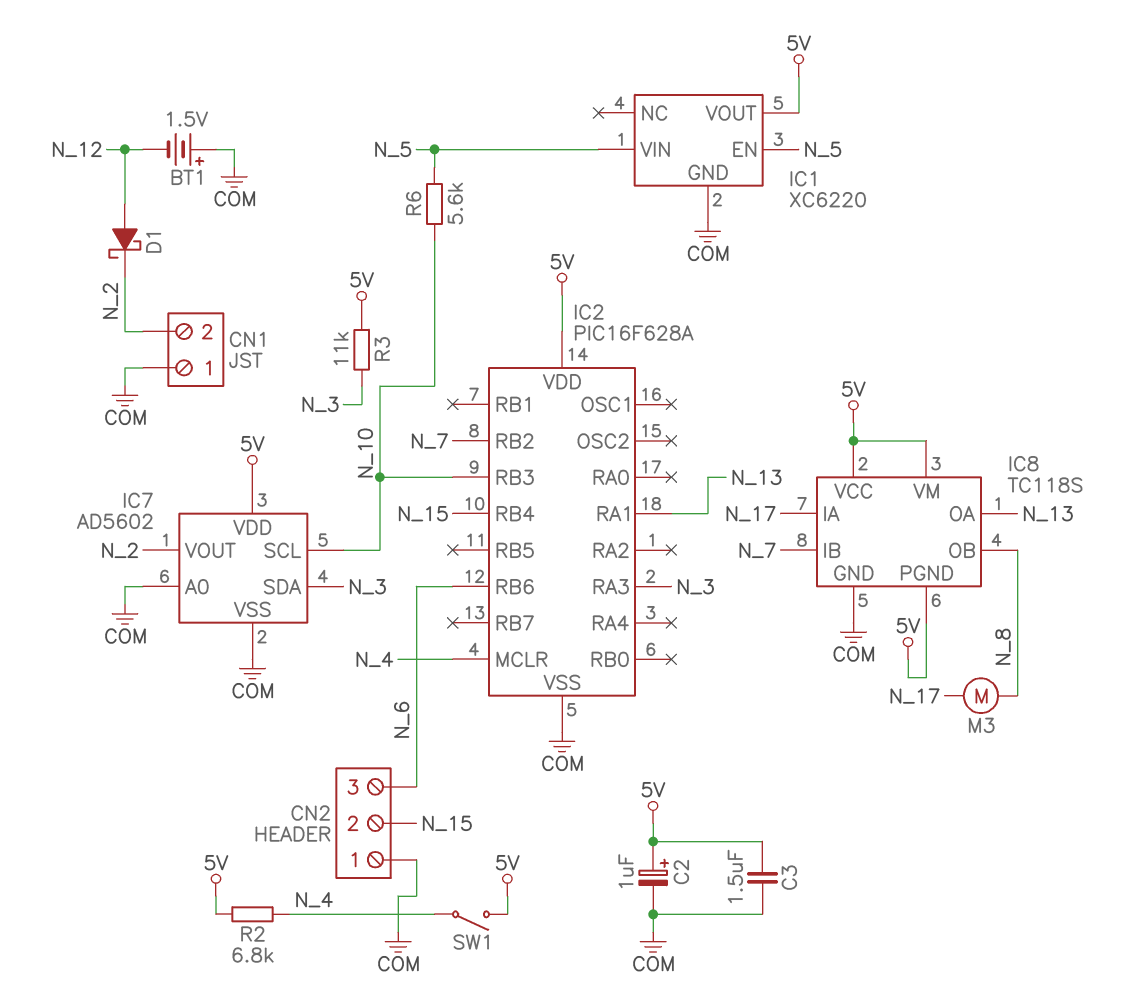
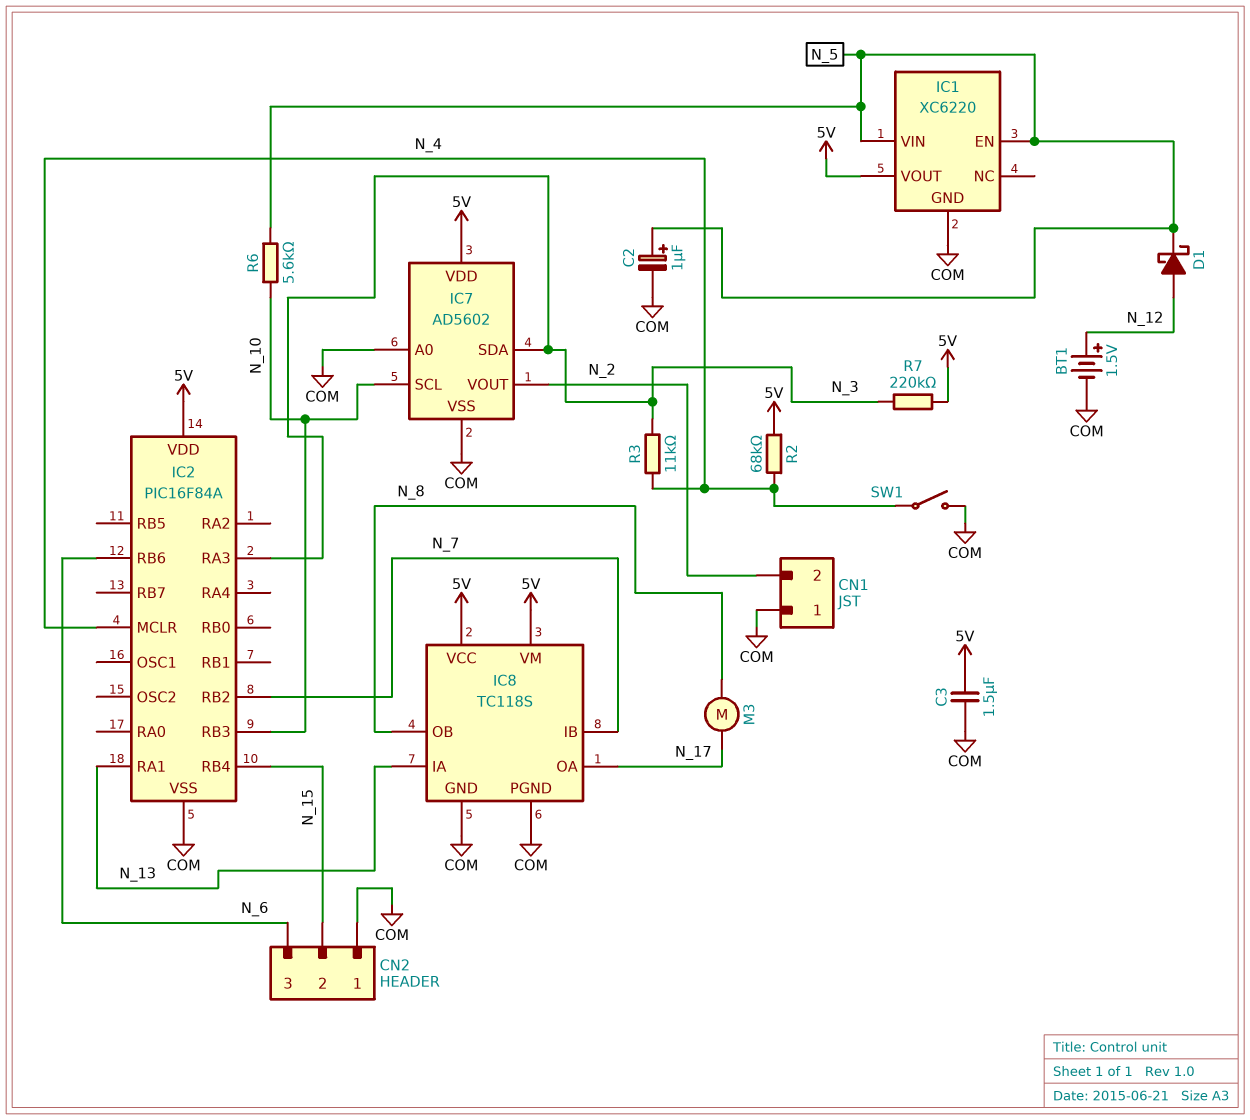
BT1: 1.5V (plus COM, minus N_12) -> 1.5V (plus N_12, minus COM)
C2: 1uF (plus 5V, minus COM) -> 1uF (plus N_5, minus COM)
D1: schottky (A N_12, K N_2) -> schottky (A N_12, K N_5)
IC2: PIC16F628A -> PIC16F84A
IC8 pin IA: N_17 -> N_13
IC8 pin OA: N_13 -> N_17
IC8 pin PGND: 5V -> COM
R2: 6.8k (5V, N_4) -> 68k (5V, N_4)
R3: 11k (5V, N_3) -> 11k (N_3, N_4)
R7: none -> 220k (5V, N_3)
SW1: switch (5V, N_4) -> switch (COM, N_4)

